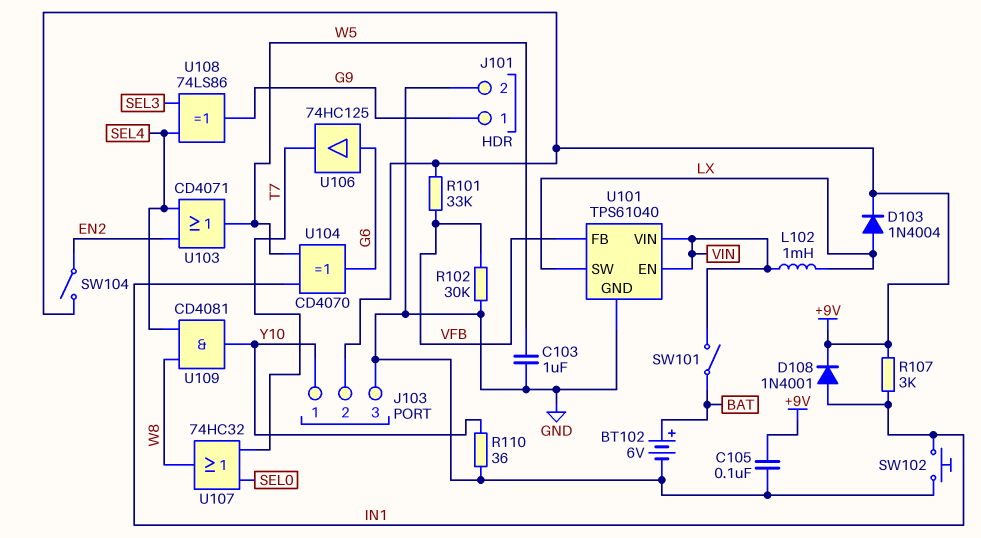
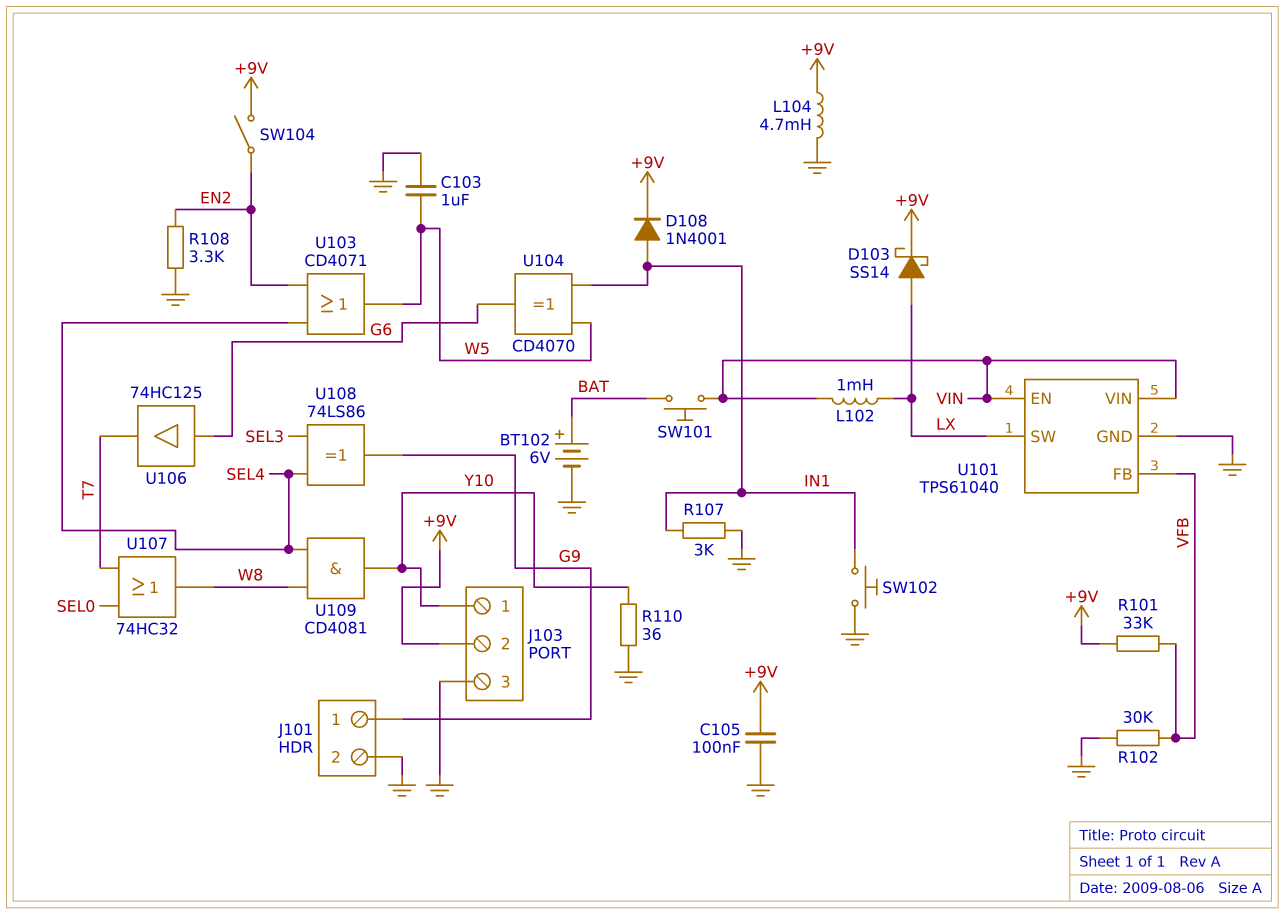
D103: diode 1N4004 (A LX, K +9V) -> schottky SS14 (A LX, K +9V)
L104: none -> 4.7mH (+9V, GND)
R107: 3k (+9V, IN1) -> 3k (GND, IN1)
R108: none -> 3.3k (EN2, GND)
SW101: switch (BAT, VIN) -> button (BAT, VIN)

